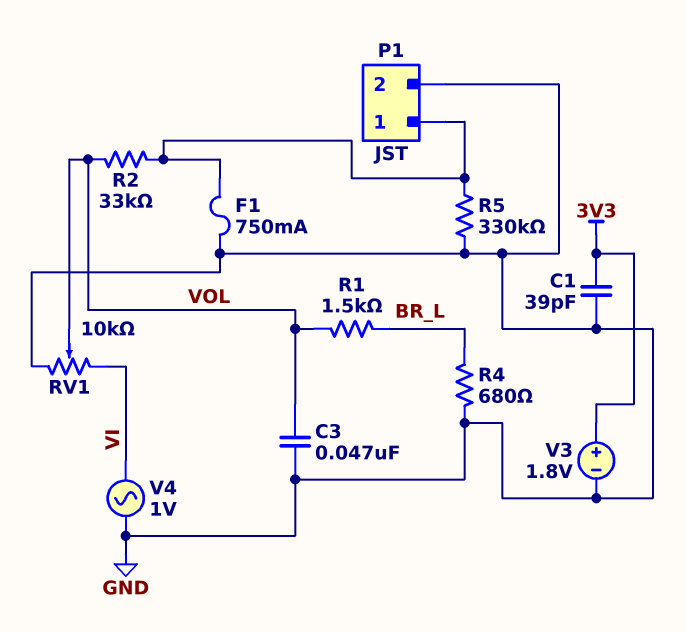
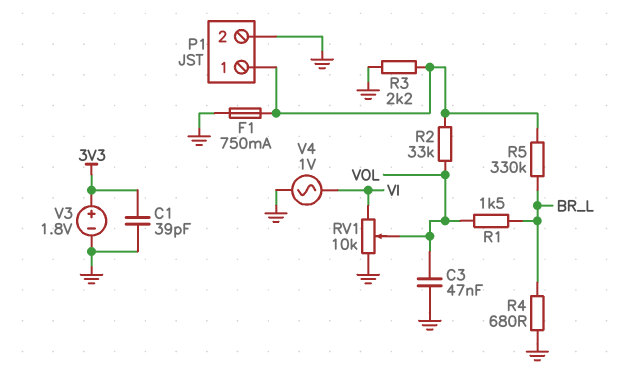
R3: none -> 2.2k (GND, P1/1)
R5: 330k (GND, P1/1) -> 330k (BR_L, P1/1)

